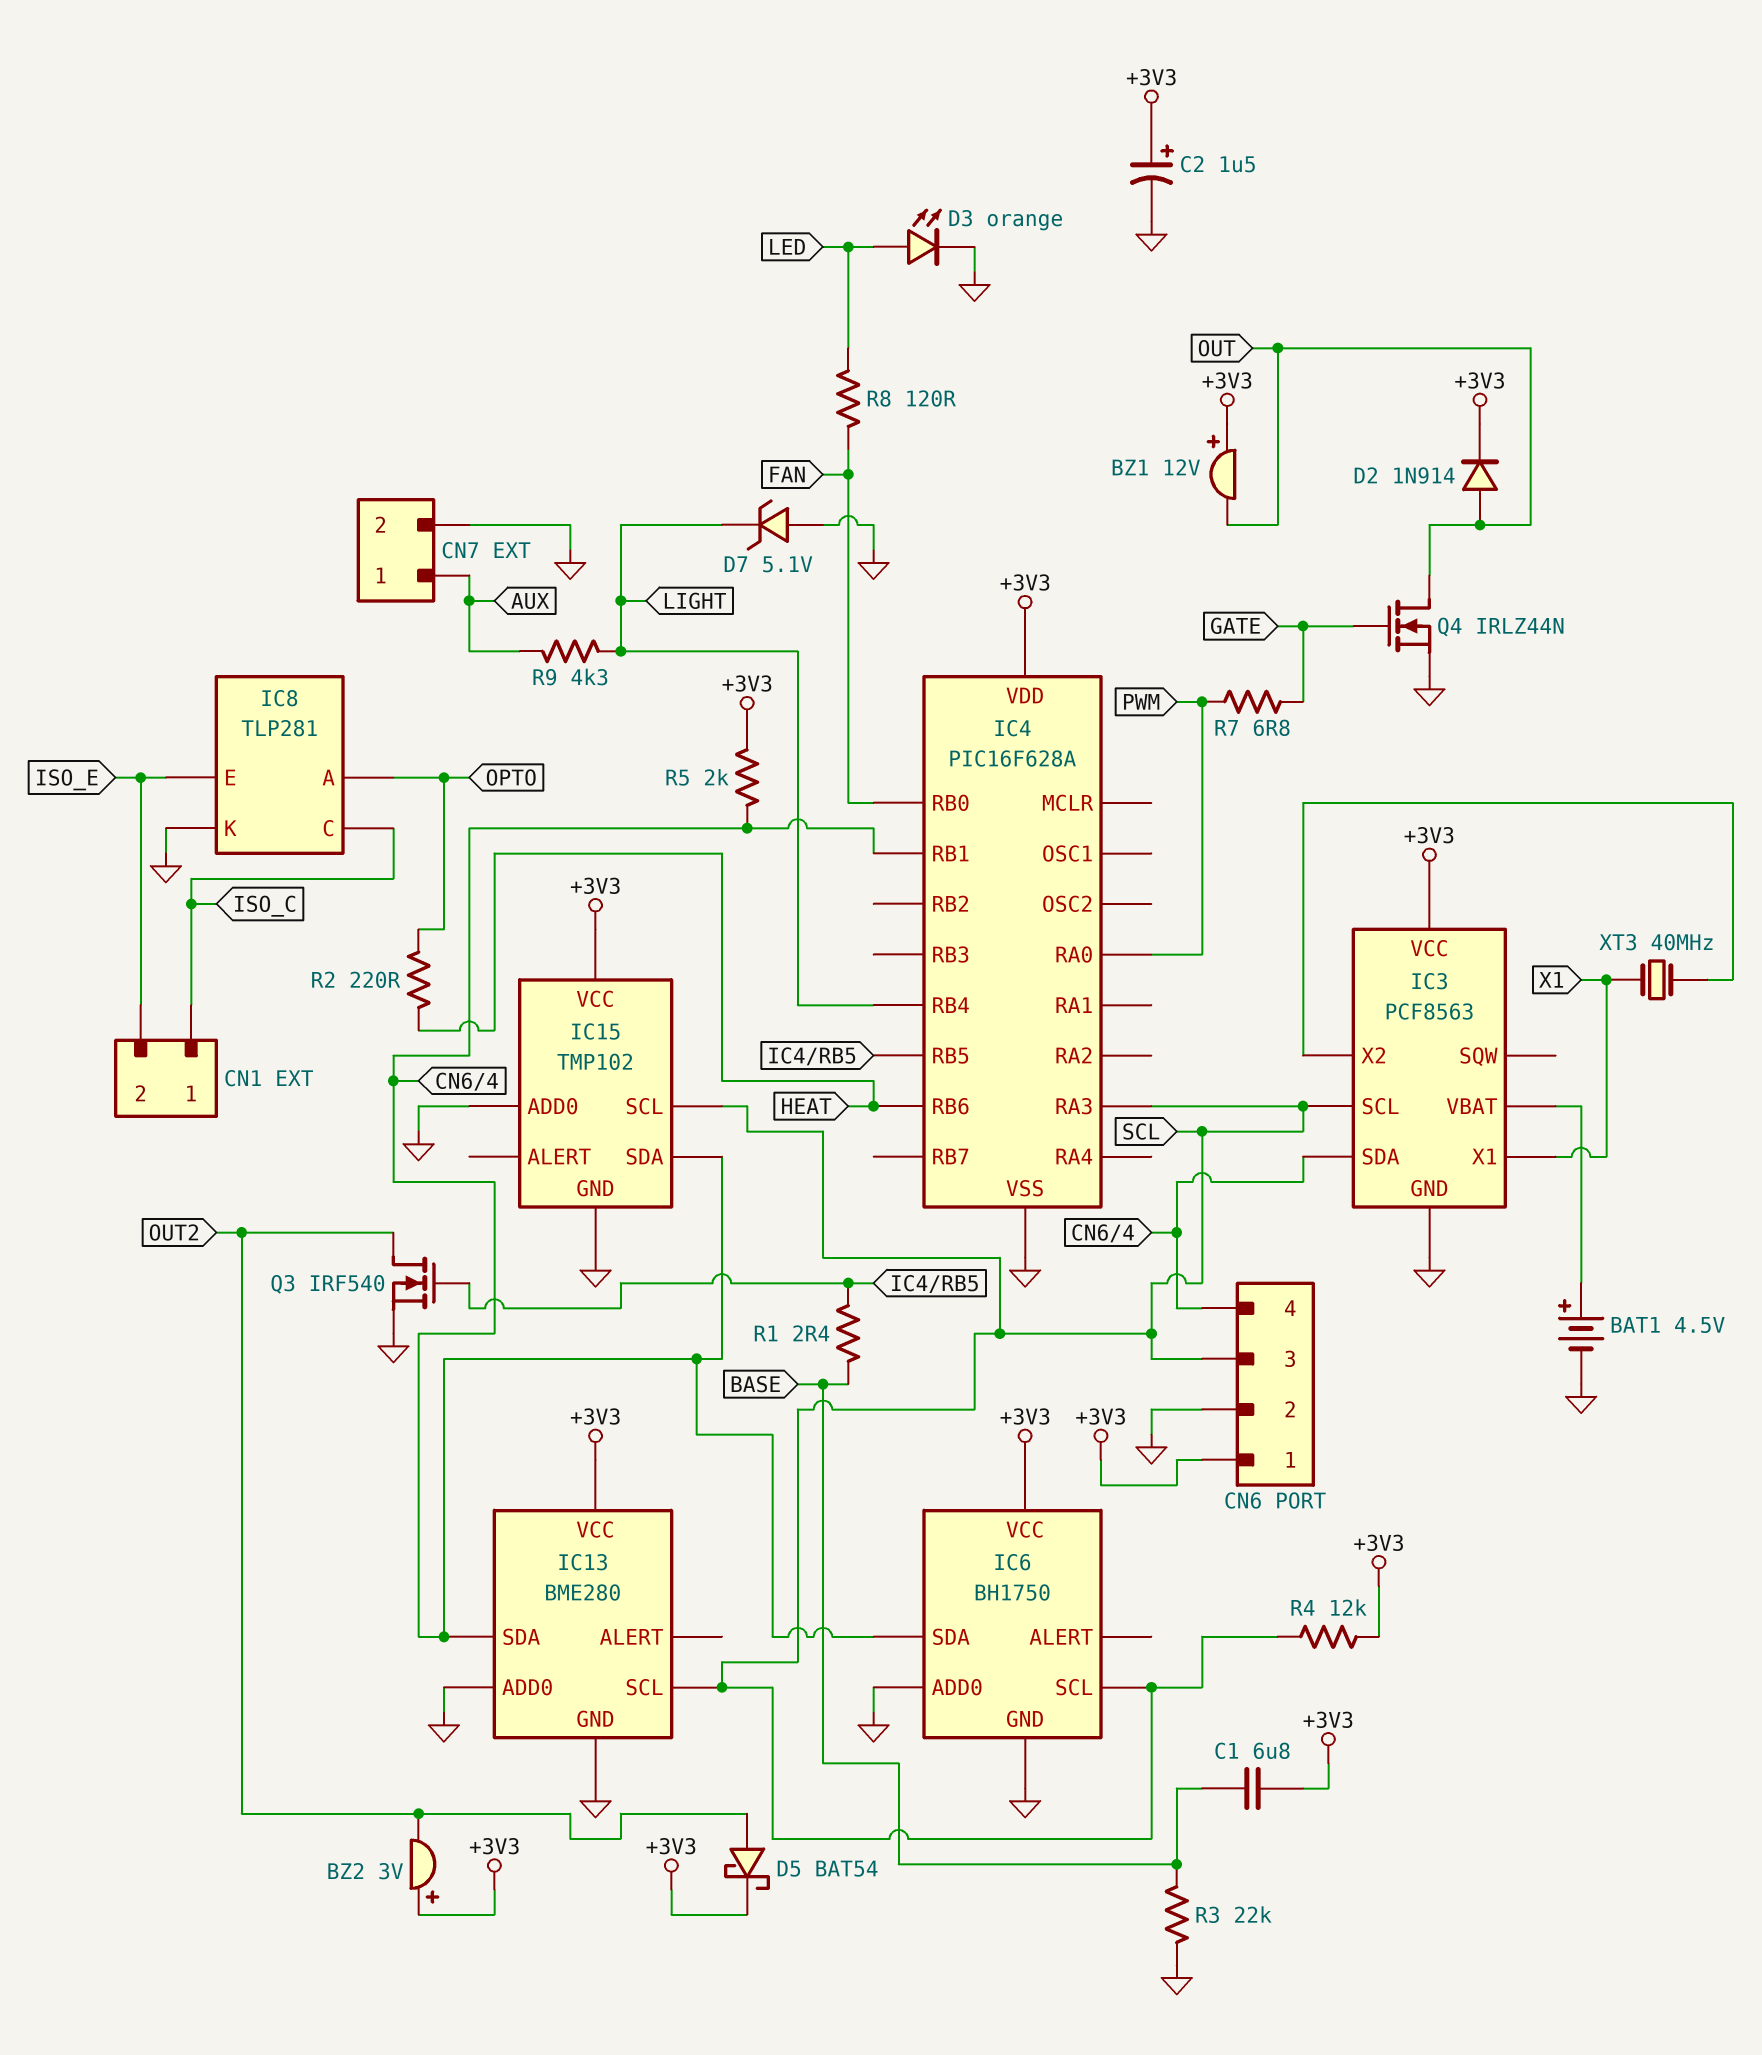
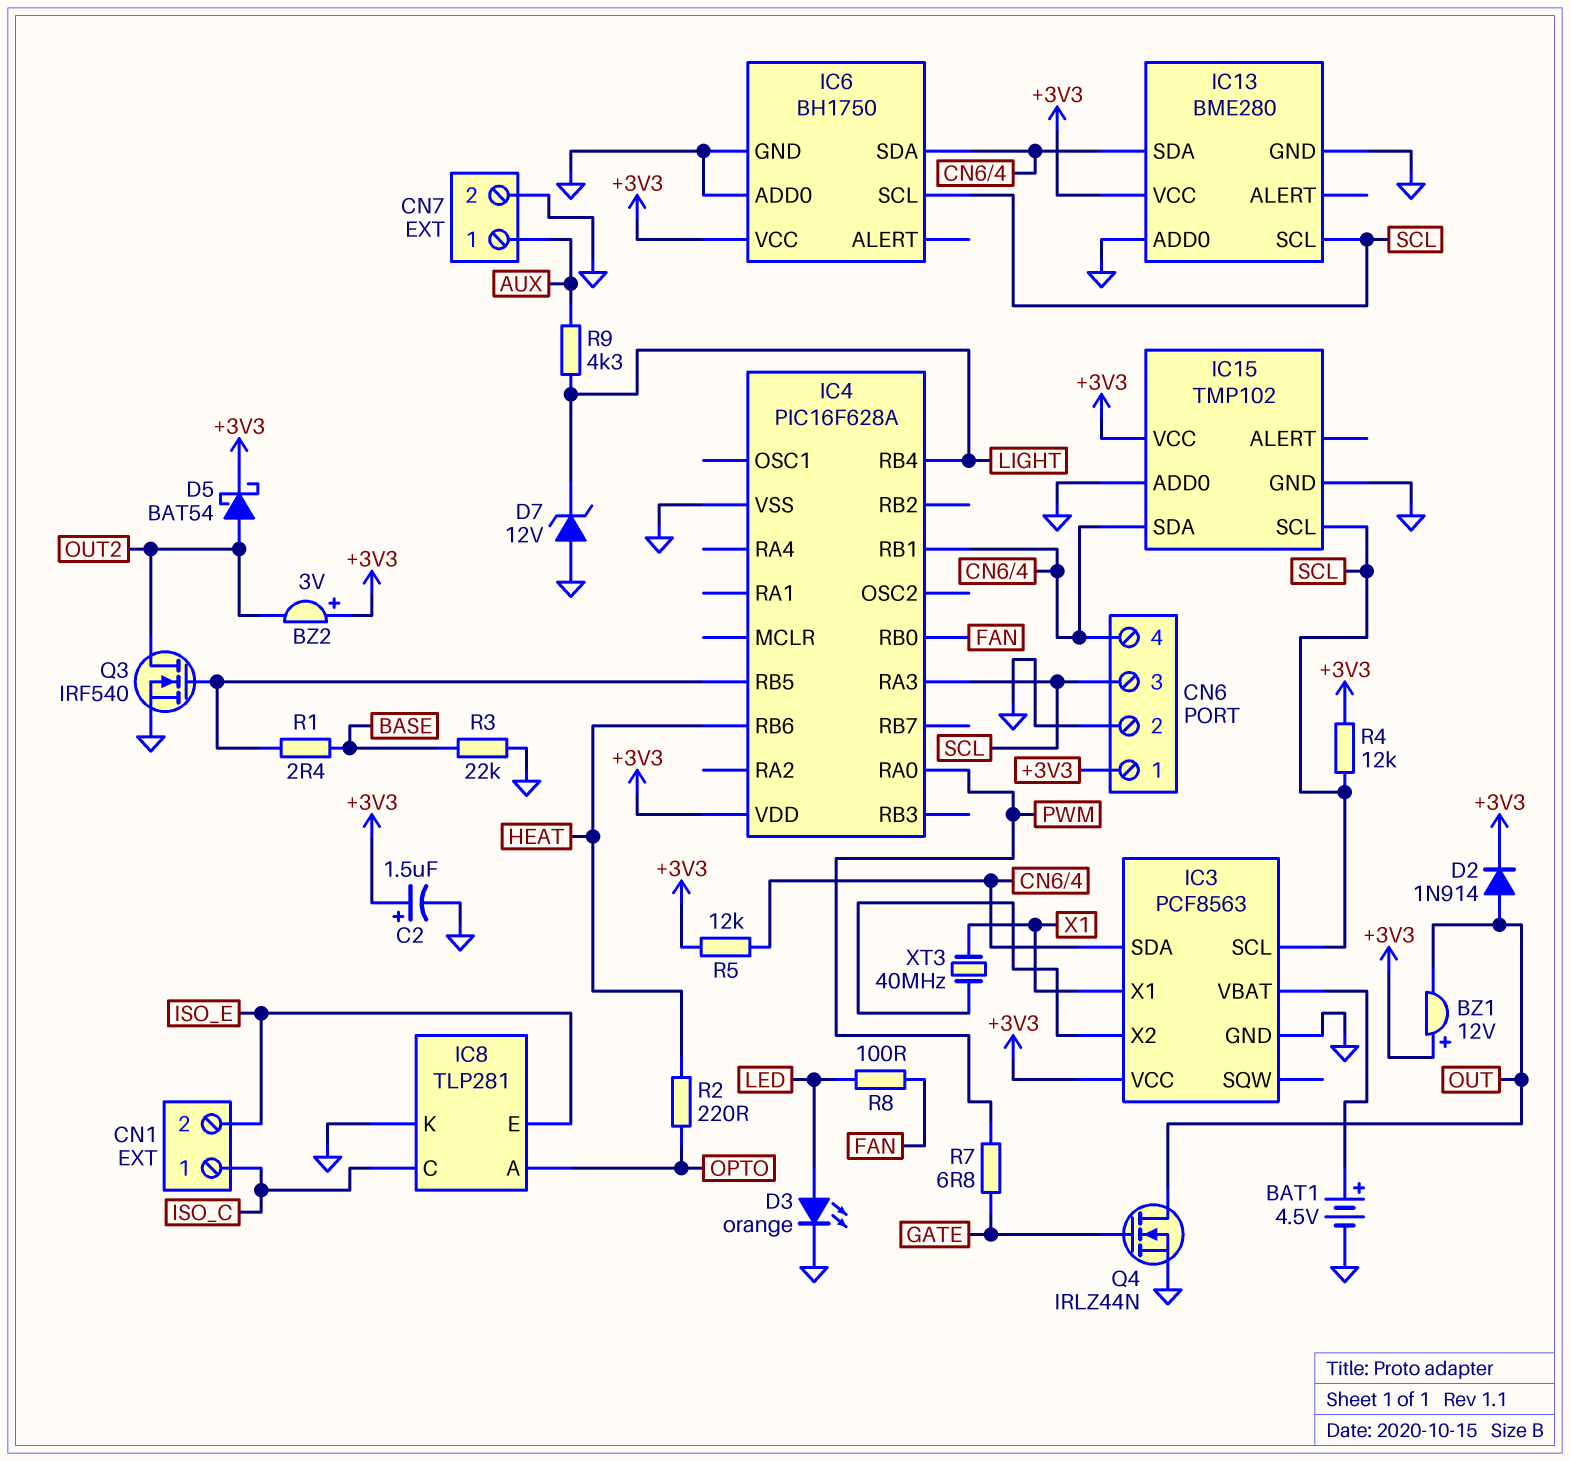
C1: 6.8uF (+3V3, BASE) -> none
D7: zener 5.1V (A GND, K LIGHT) -> zener 12V (A GND, K LIGHT)
R5: 2k (+3V3, CN6/4) -> 12k (+3V3, CN6/4)
R8: 120 (FAN, LED) -> 100 (FAN, LED)

